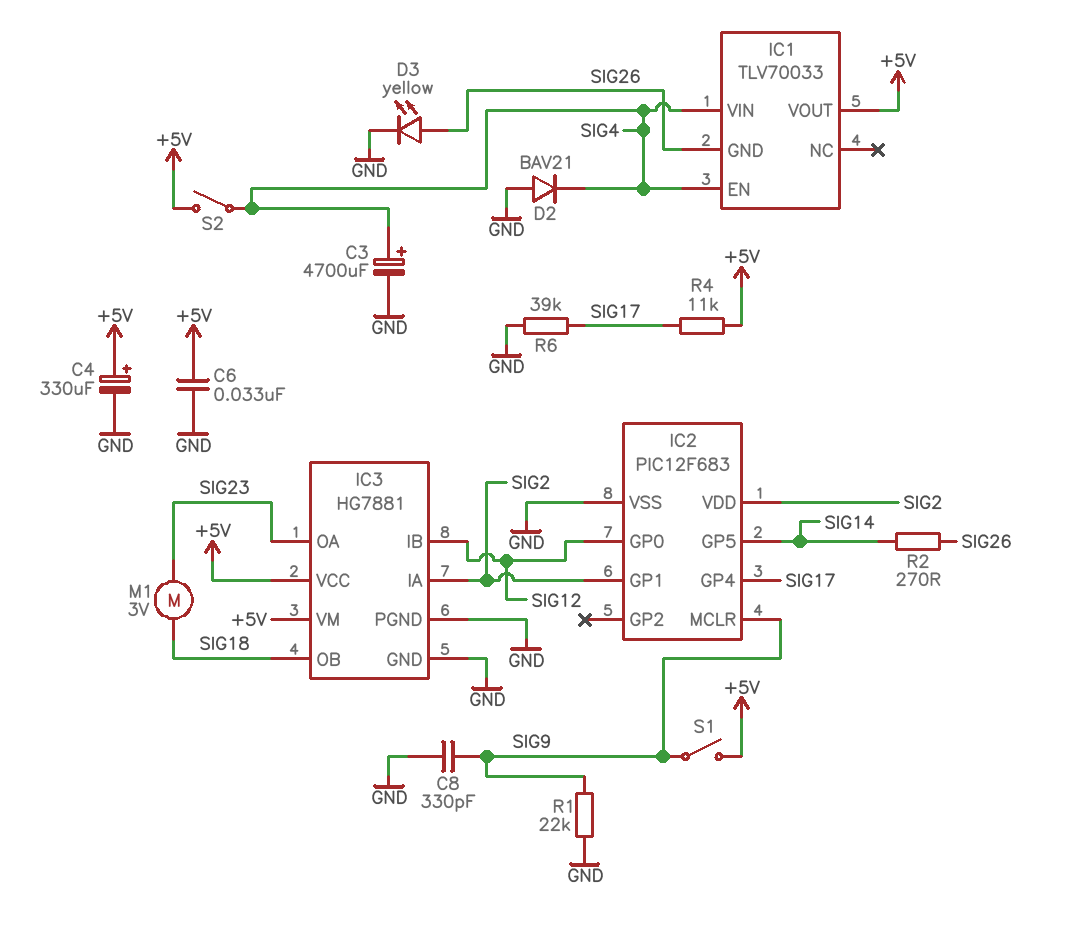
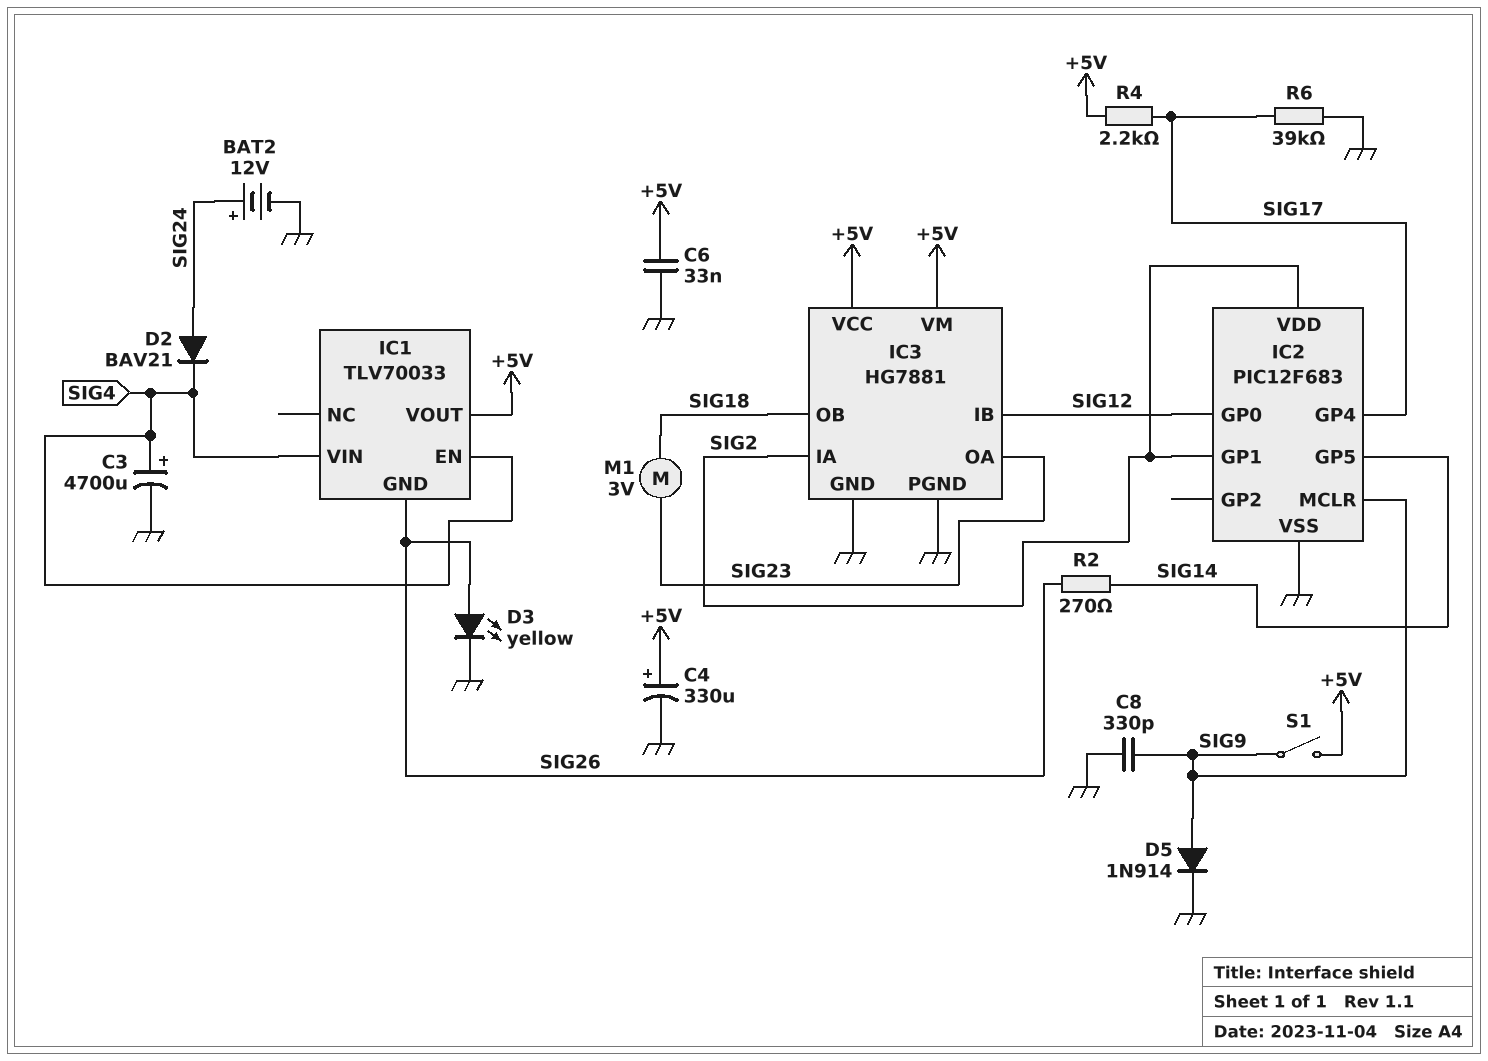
BAT2: none -> 12V (plus SIG24, minus GND)
D2: diode BAV21 (A GND, K SIG4) -> diode BAV21 (A SIG24, K SIG4)
D5: none -> diode 1N914 (A SIG9, K GND)
R1: 22k (GND, SIG9) -> none
R4: 11k (+5V, SIG17) -> 2.2k (+5V, SIG17)
S2: switch (+5V, SIG4) -> none

